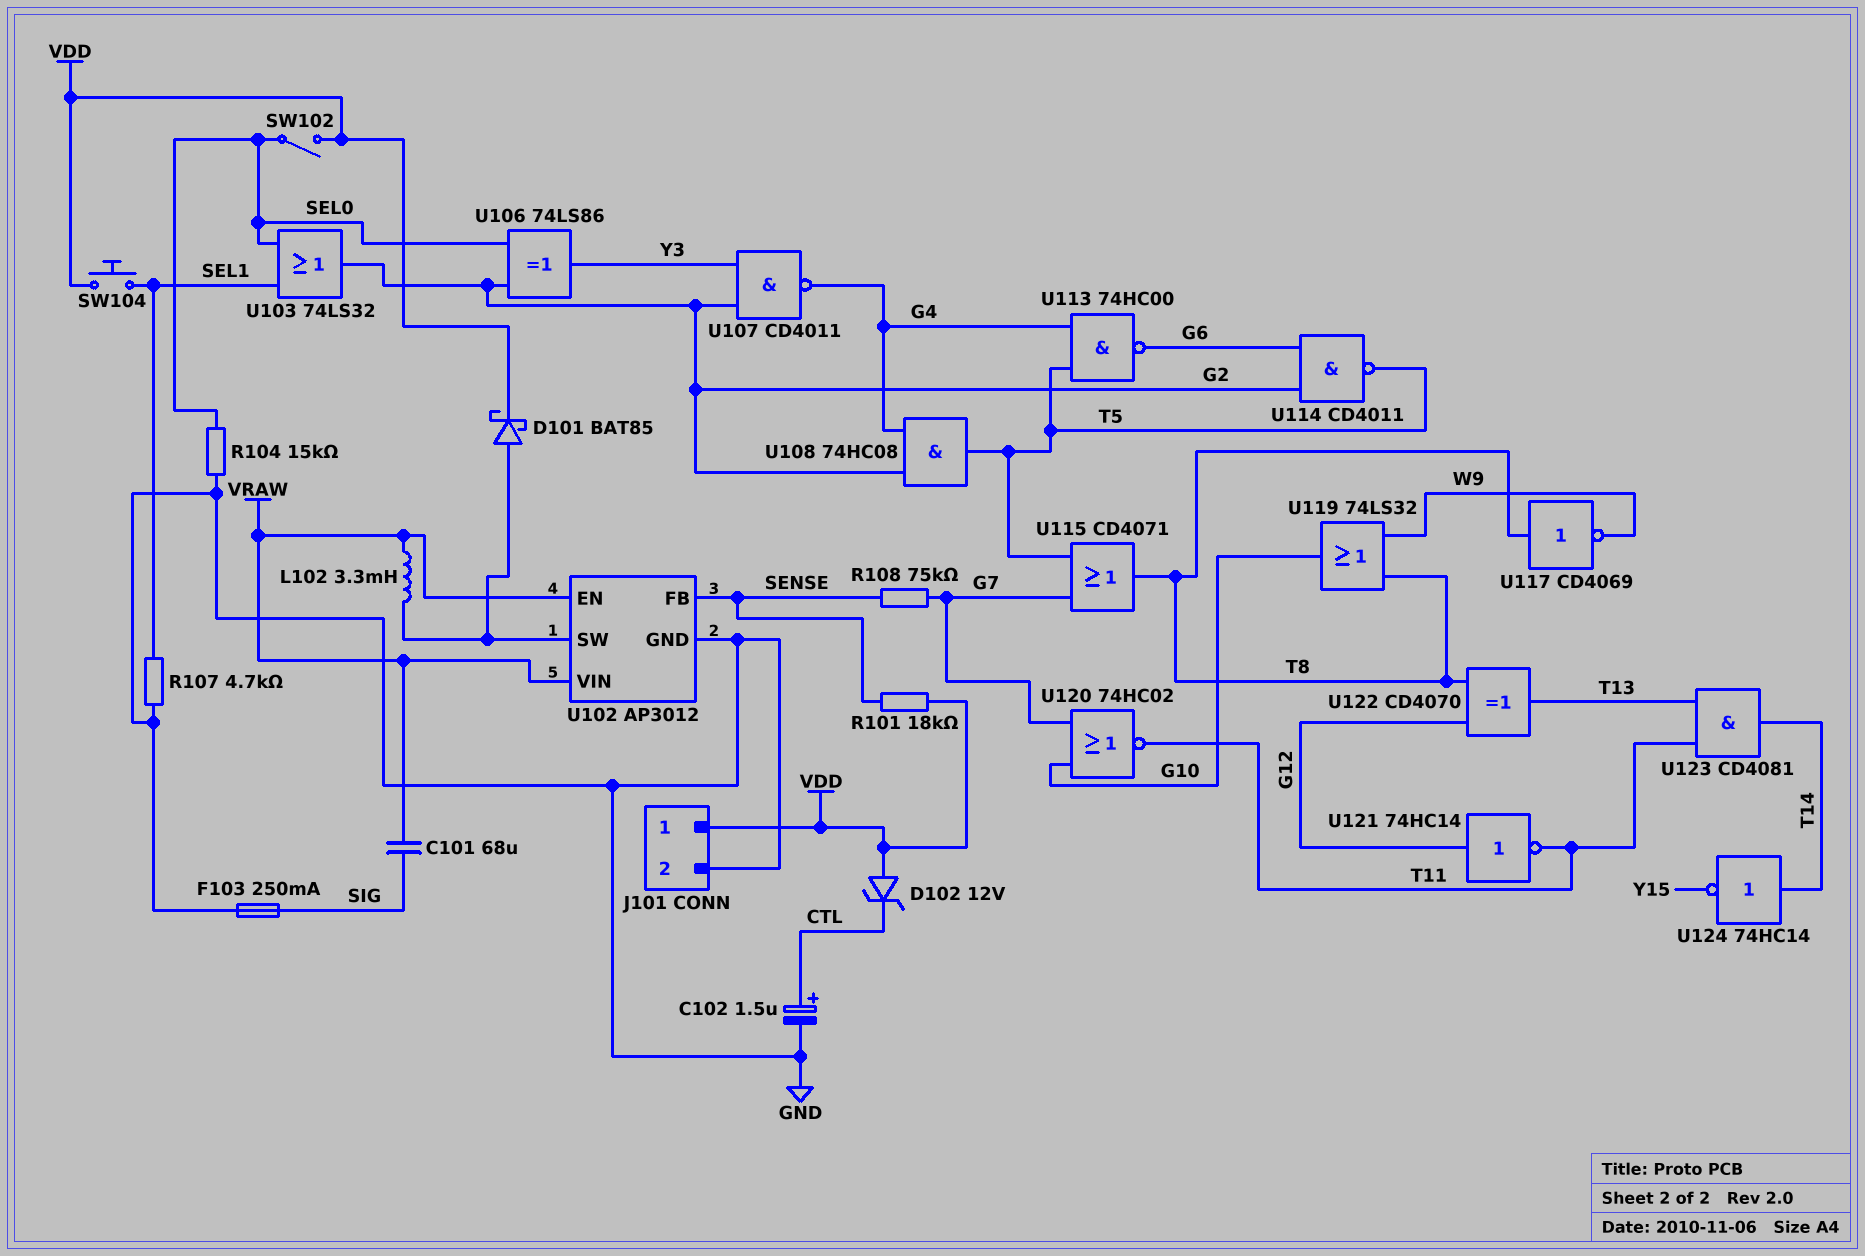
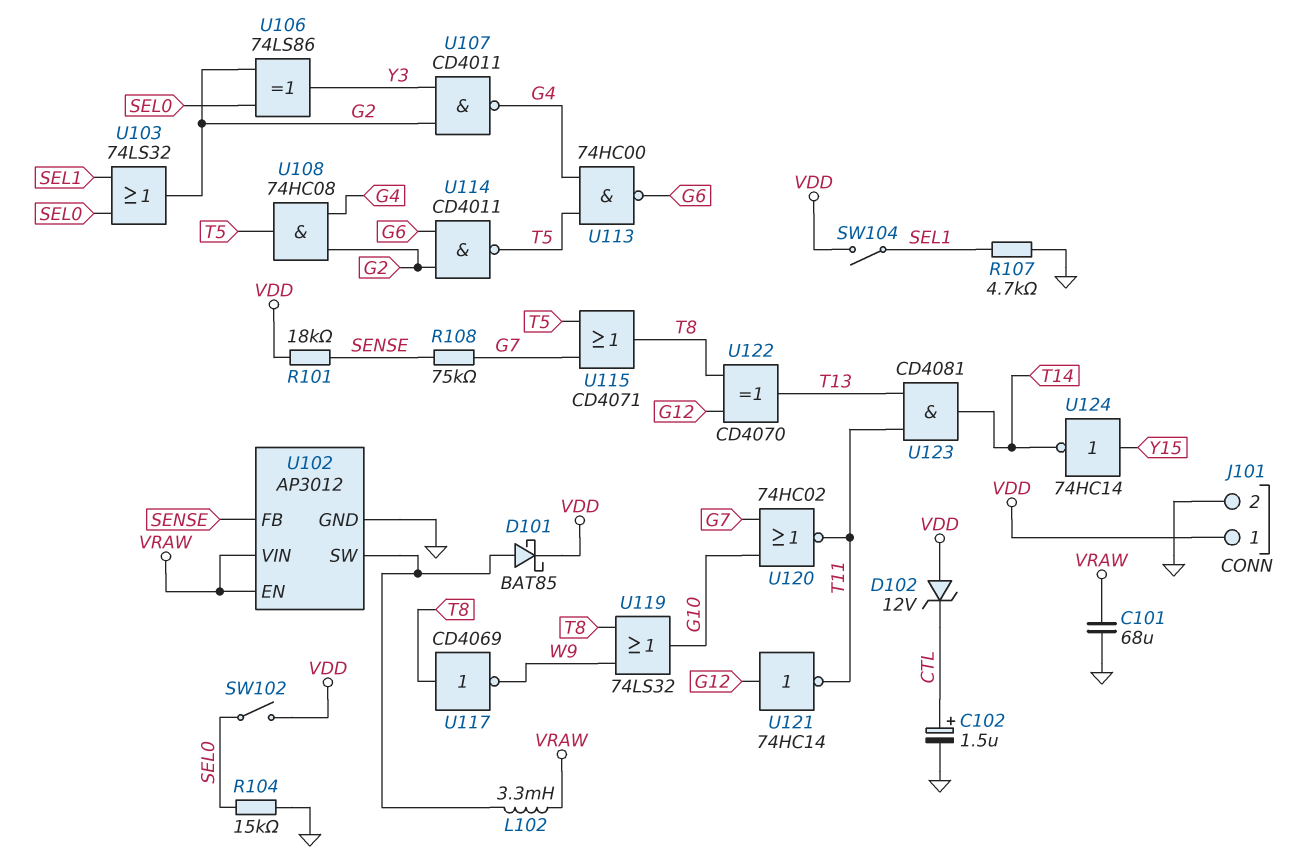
C101: 68uF (SIG, VRAW) -> 68uF (GND, VRAW)
F103: 250mA (GND, SIG) -> none
SW104: button (SEL1, VDD) -> switch (SEL1, VDD)
U124: NOT 74HC14 (in T14, out Y15) -> NOT 74HC14 (in Y15, out T14)

